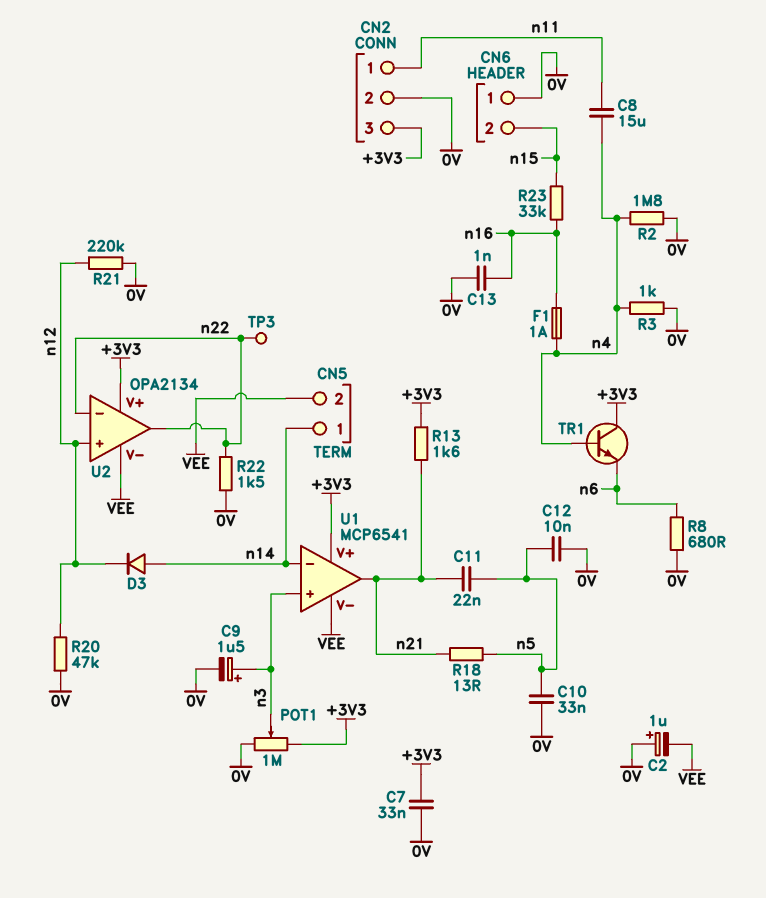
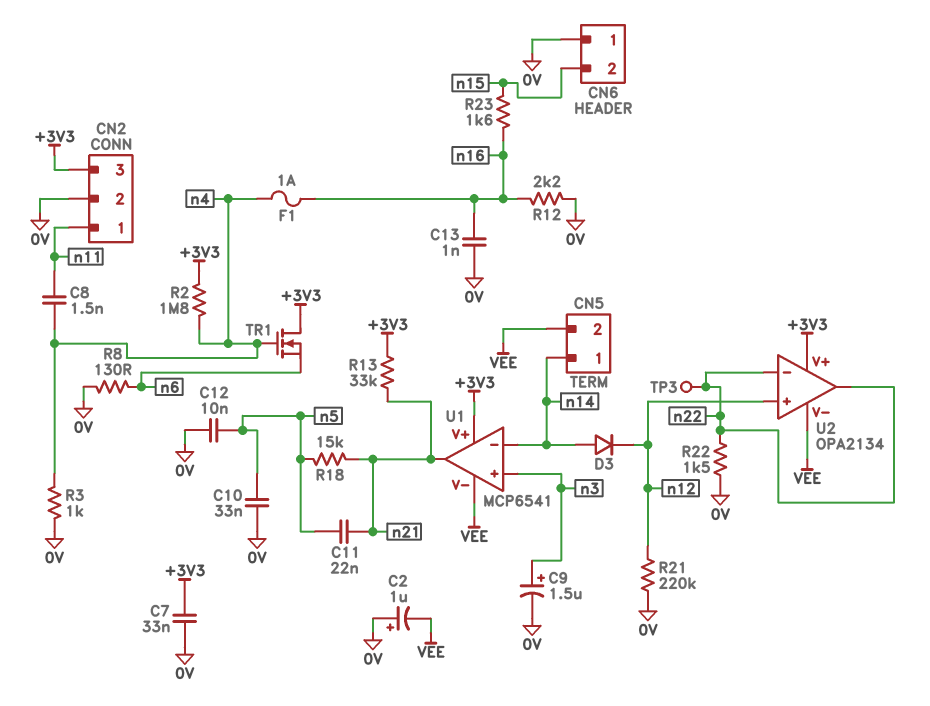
C8: 15uF (n4, n11) -> 1.5nF (n4, n11)
POT1: 1M (+3V3, 0V, wiper n3) -> none
R2: 1.8M (0V, n4) -> 1.8M (+3V3, n4)
R8: 680 (0V, n6) -> 130 (0V, n6)
R12: none -> 2.2k (0V, n16)
R13: 1.6k (+3V3, n21) -> 33k (+3V3, n21)
R18: 13 (n5, n21) -> 15k (n5, n21)
R20: 47k (0V, n12) -> none
R23: 33k (n15, n16) -> 1.6k (n15, n16)
TR1: NPN (B n4, C +3V3, E n6) -> NMOS (G n4, D +3V3, S n6)

